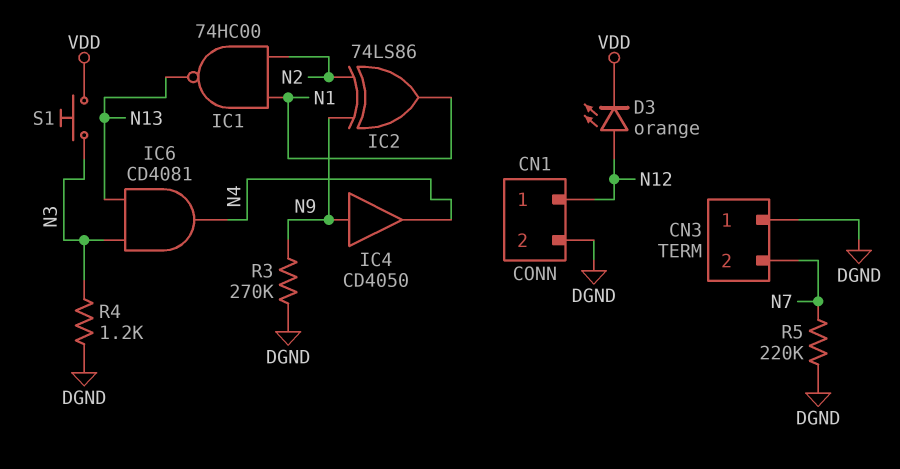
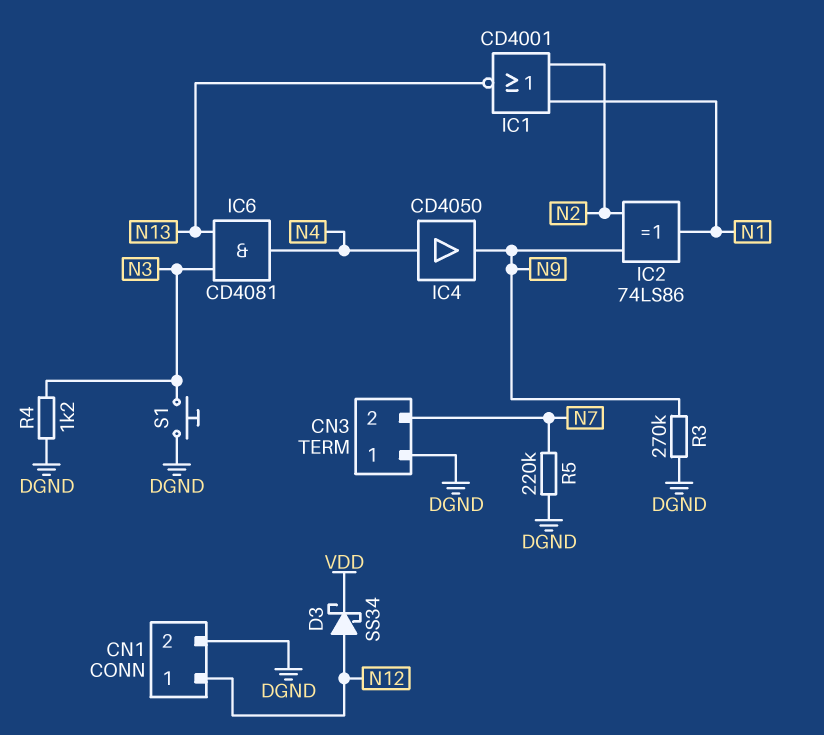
D3: LED orange (A N12, K VDD) -> schottky SS34 (A N12, K VDD)
IC1: NAND 74HC00 (in N1, in N2, out N13) -> NOR CD4001 (in N1, in N2, out N13)
IC4: buffer CD4050 (in N9, out N4) -> buffer CD4050 (in N4, out N9)
S1: button (N3, VDD) -> button (DGND, N3)

